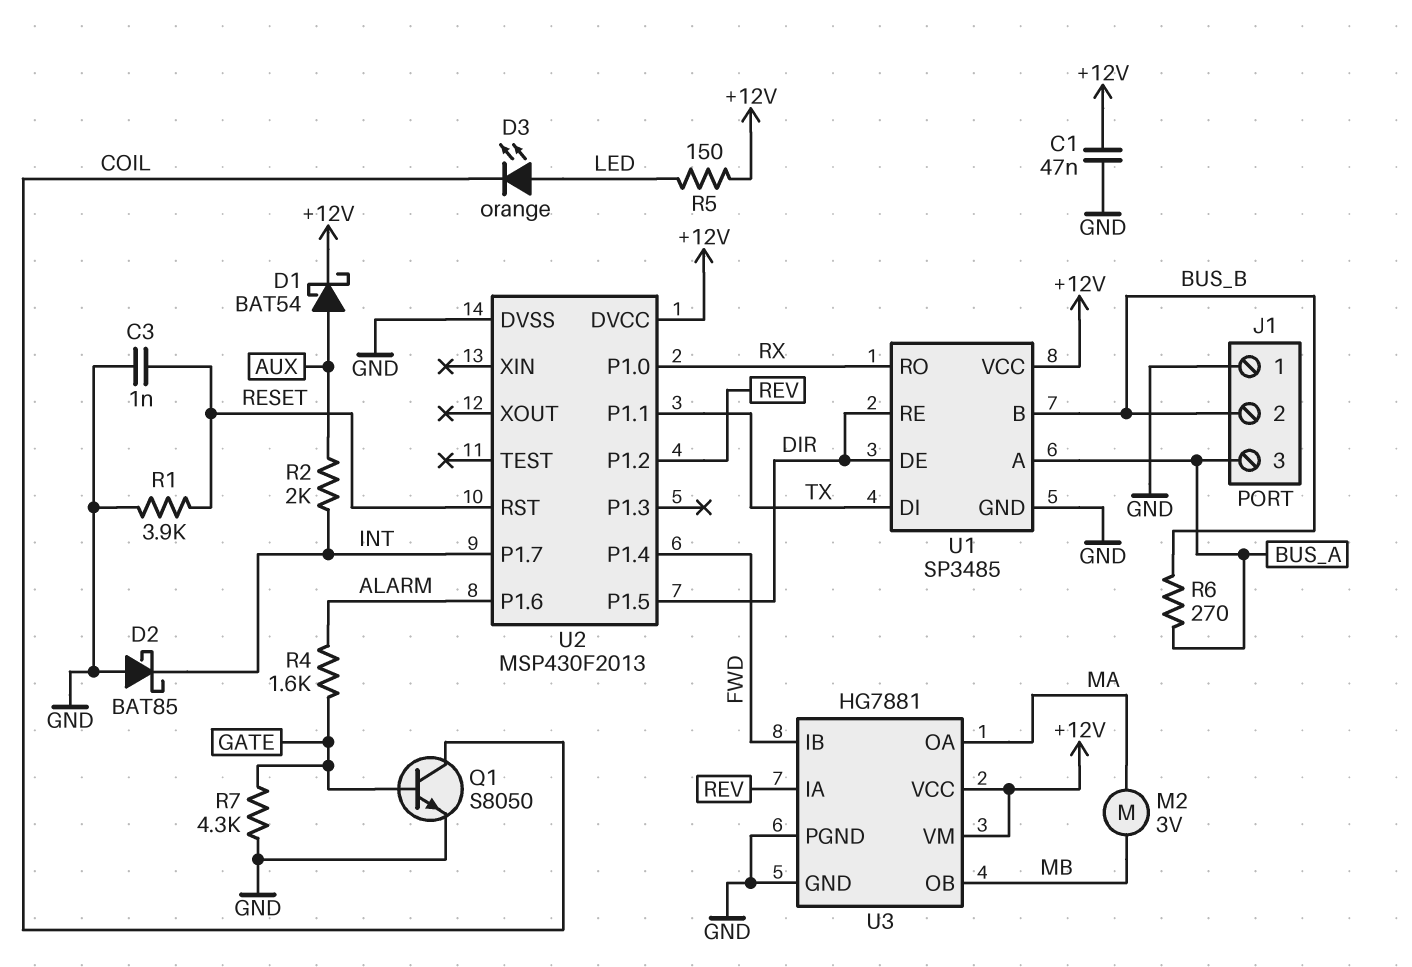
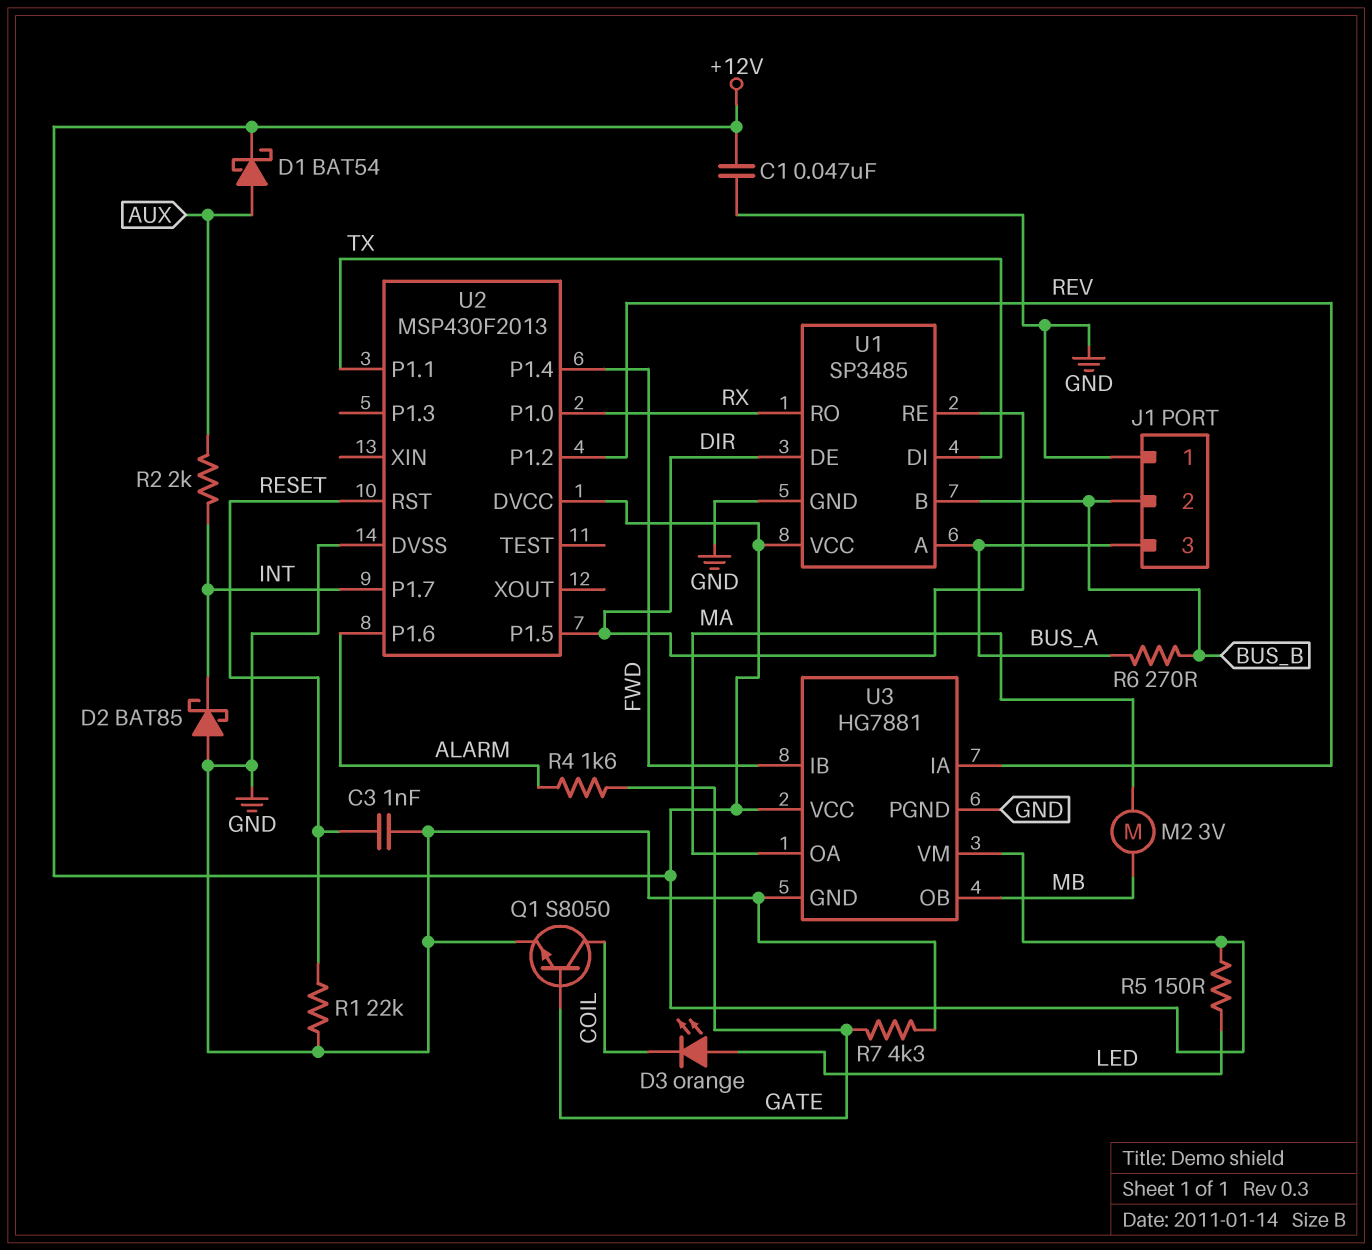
R1: 3.9k (GND, RESET) -> 22k (GND, RESET)

